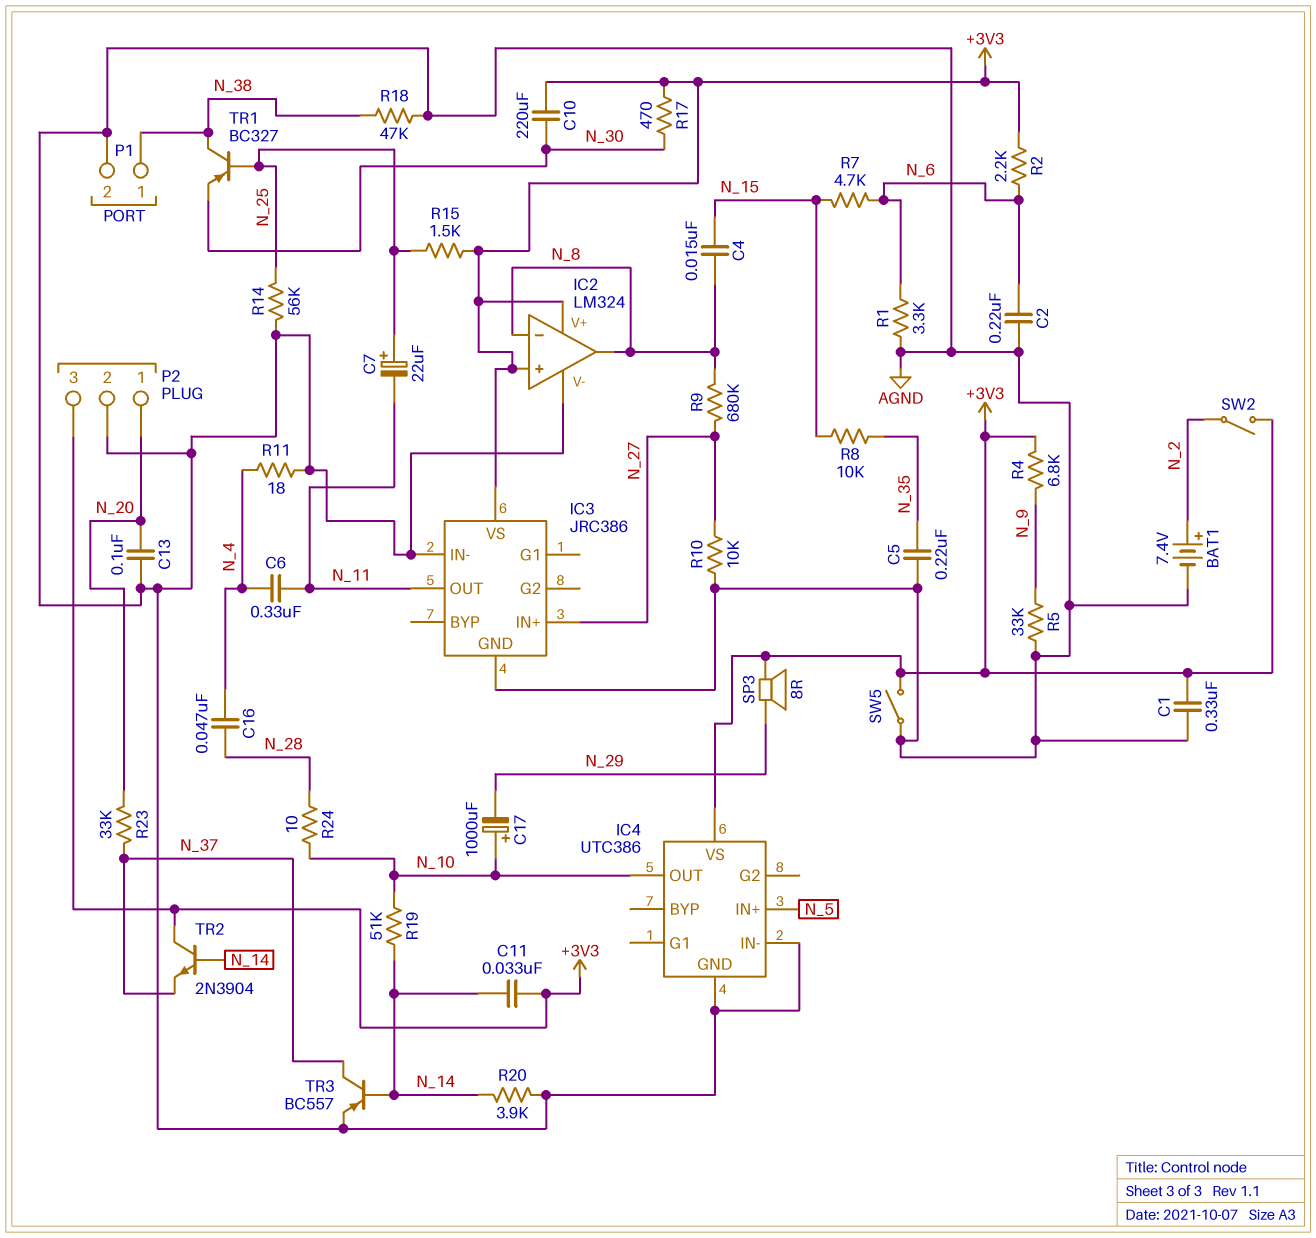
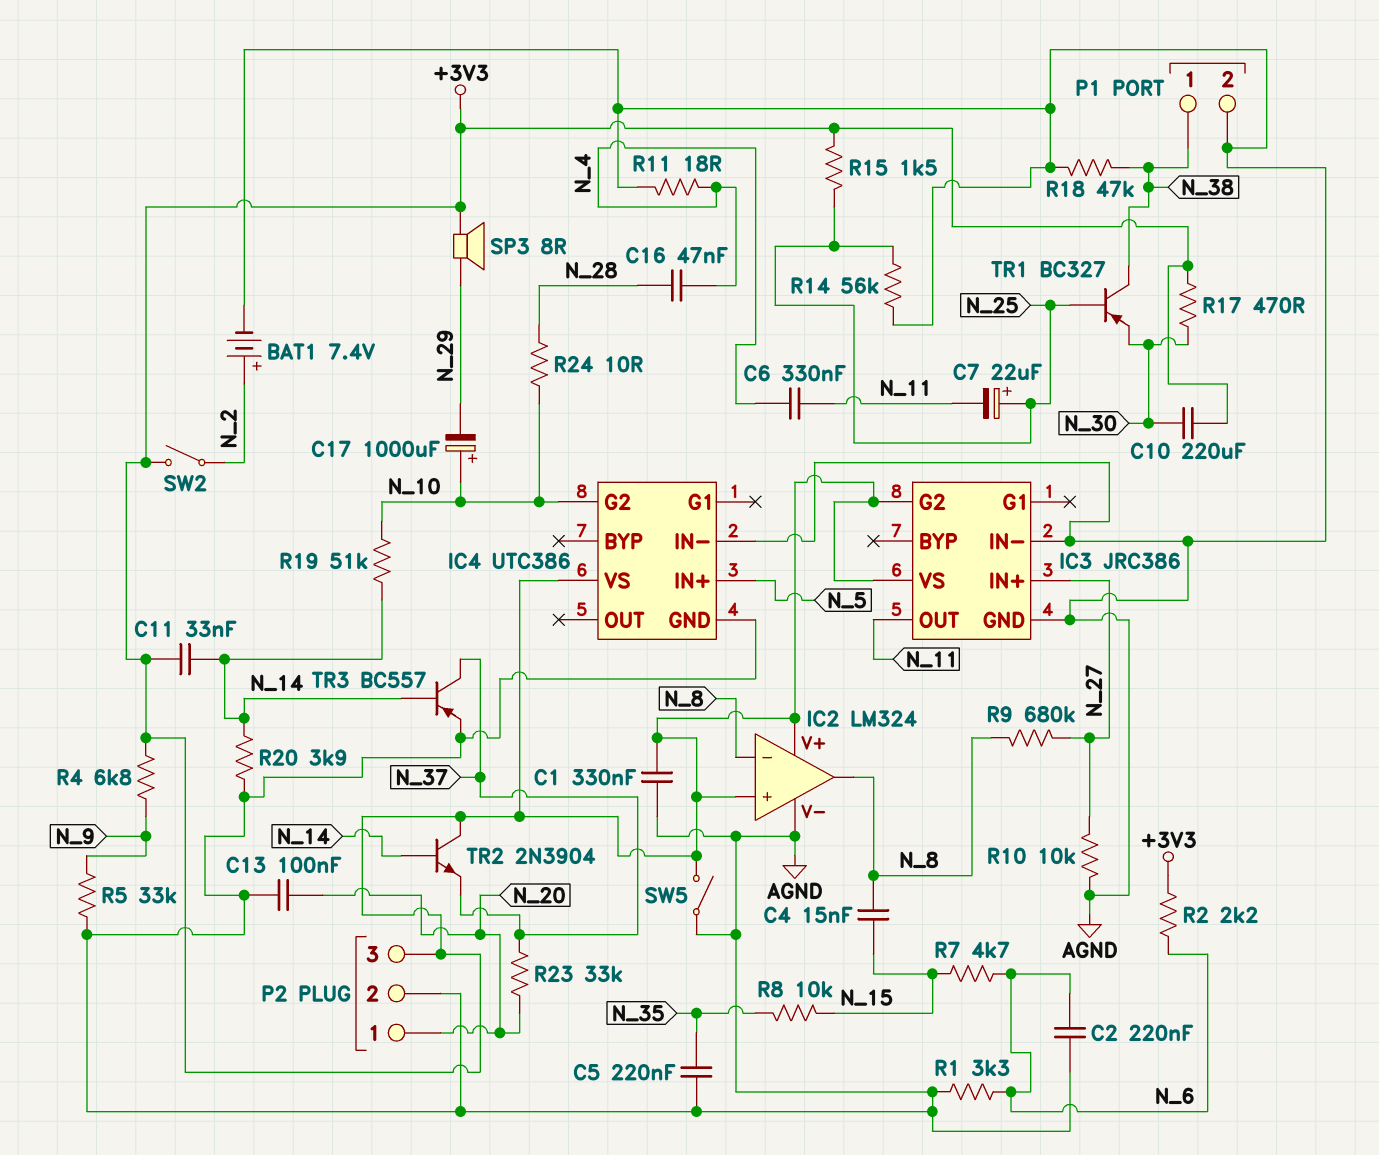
IC3 pin G2: none -> +3V3
IC4 pin G2: none -> N_10
IC4 pin OUT: N_10 -> none

